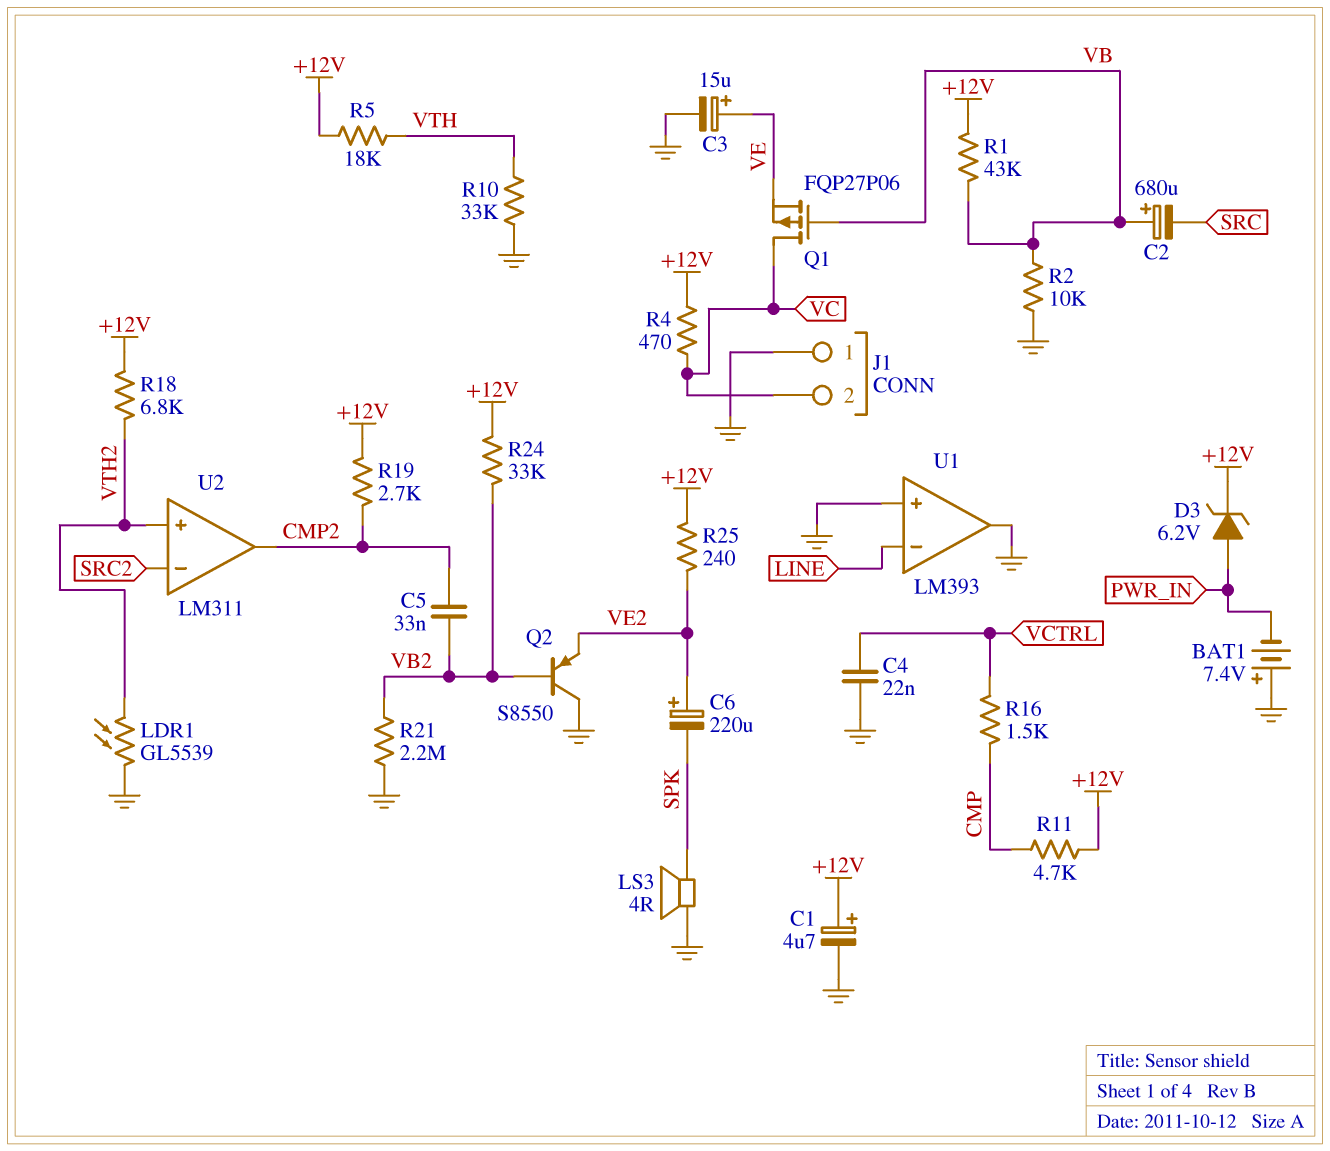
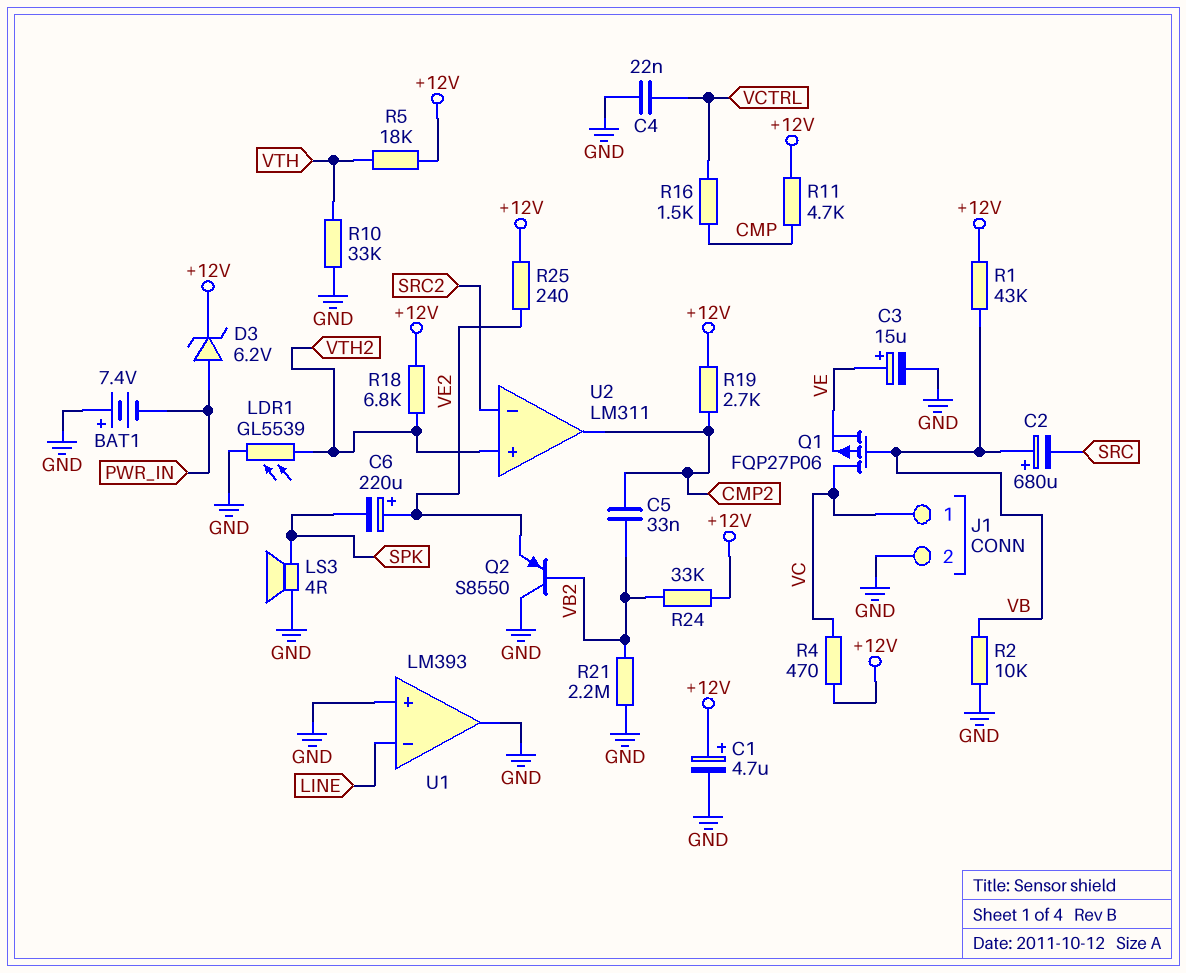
J1 pin 1: GND -> VC
J1 pin 2: VC -> GND

